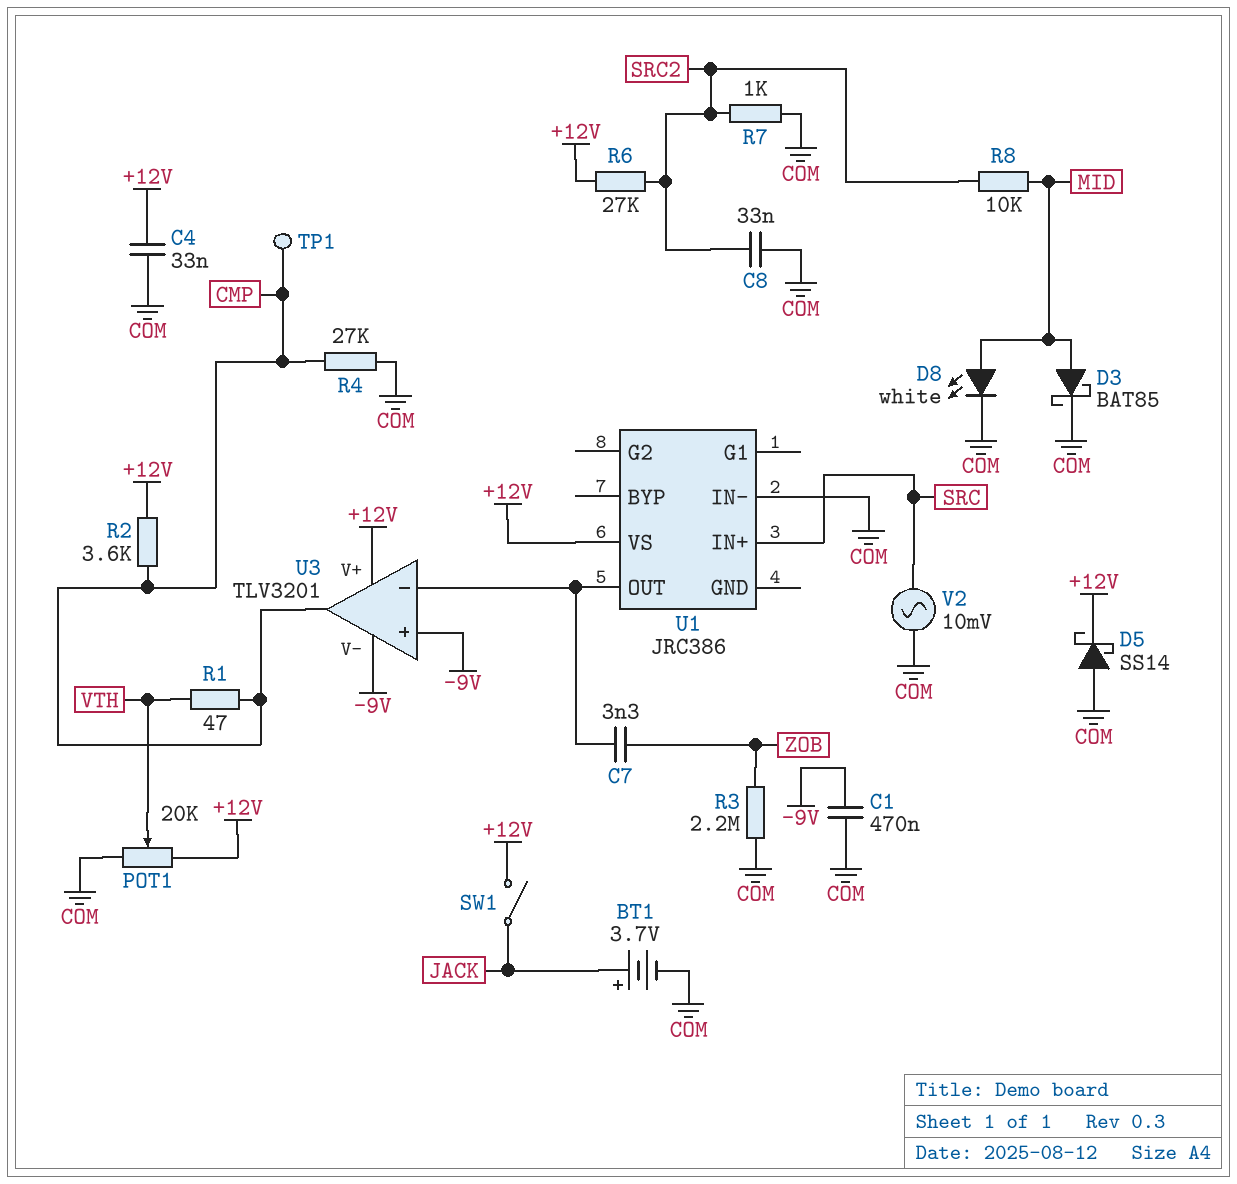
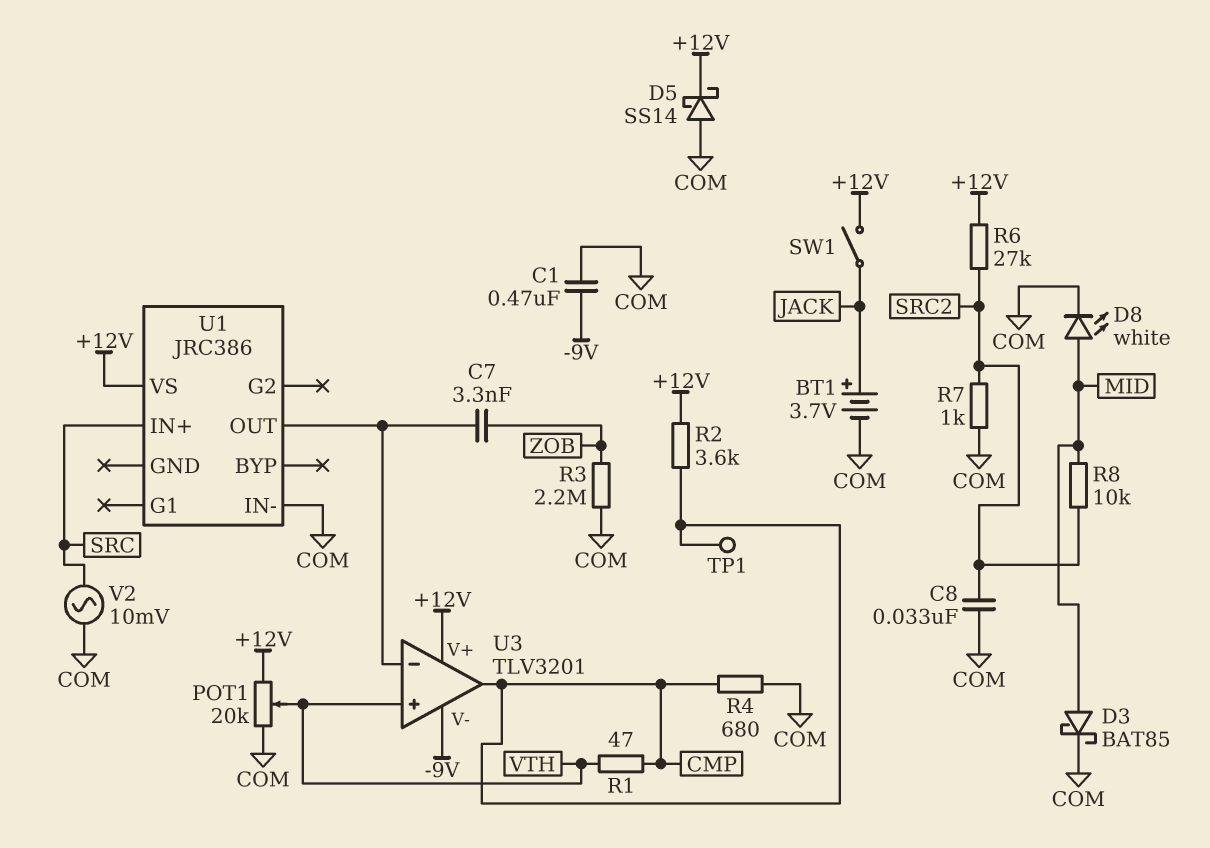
C4: 33nF (+12V, COM) -> none
R4: 27k (CMP, COM) -> 680 (CMP, COM)
U3 pin in+: -9V -> VTH

